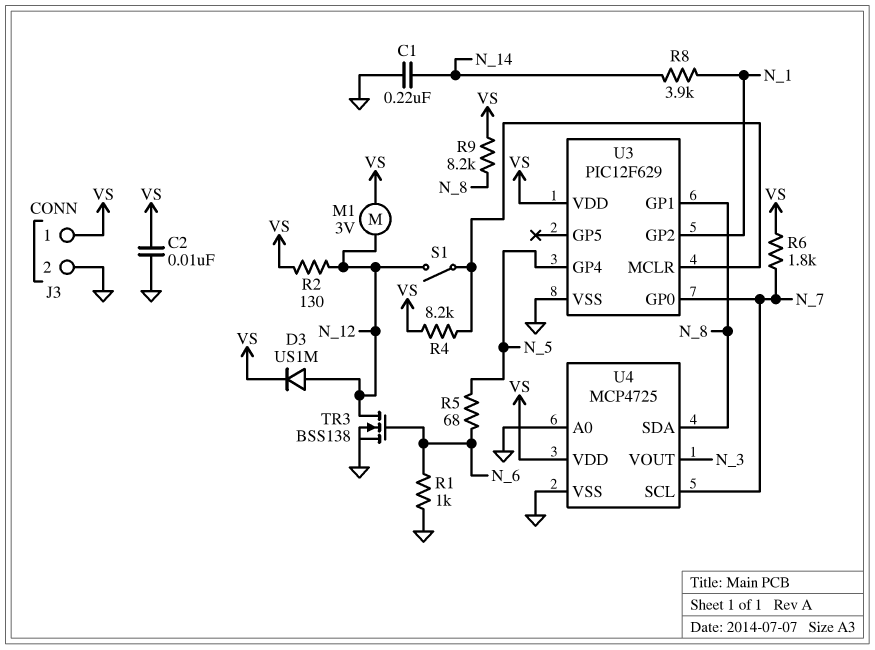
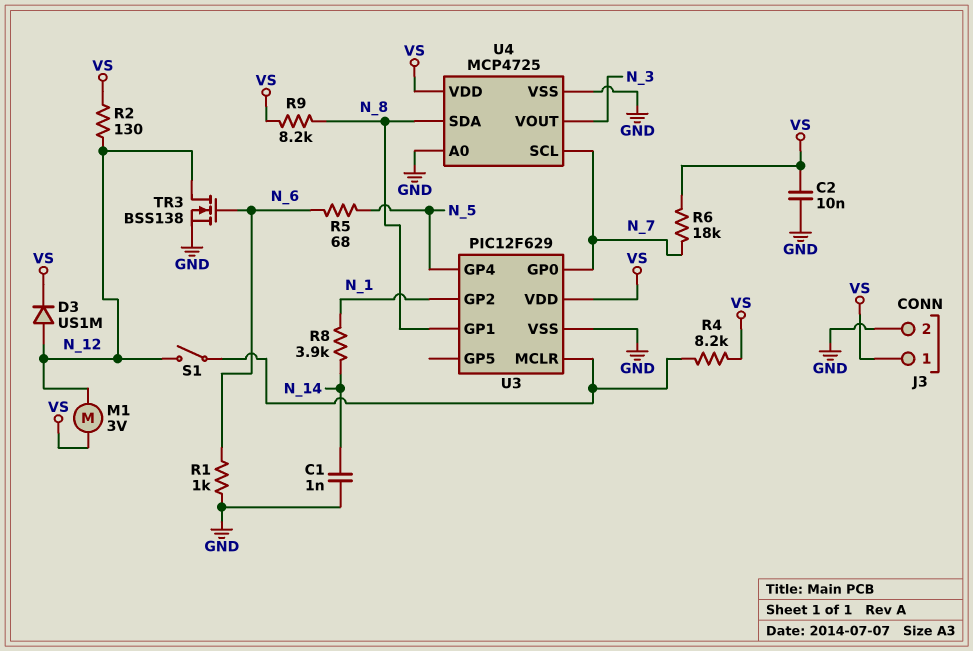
C1: 220nF (GND, N_14) -> 1nF (GND, N_14)
R6: 1.8k (N_7, VS) -> 18k (N_7, VS)

